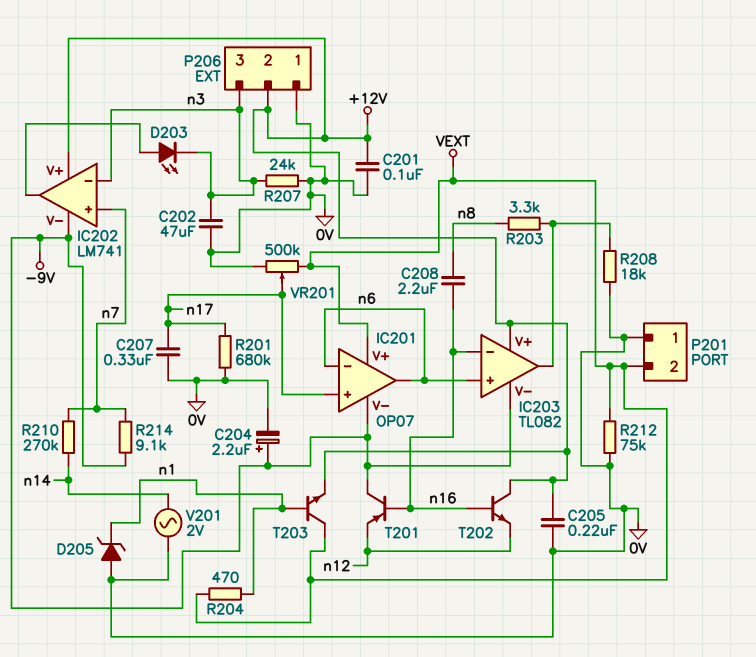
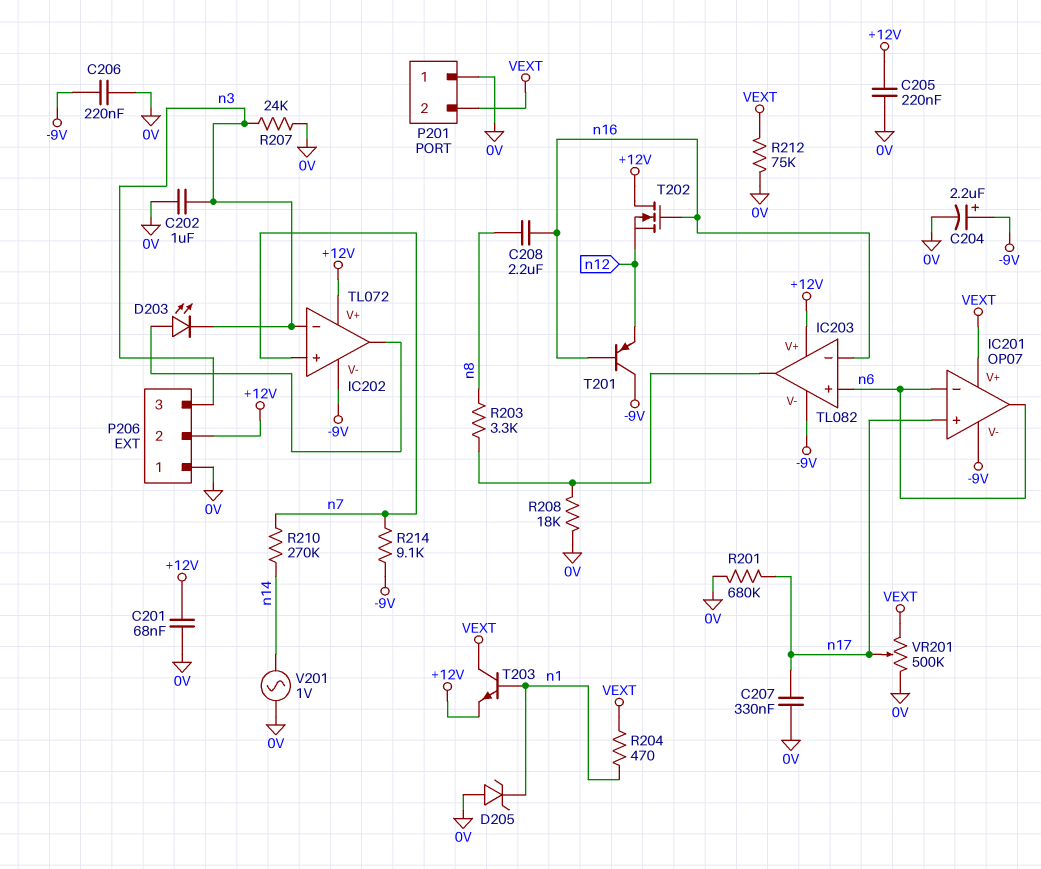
C201: 100nF (+12V, 0V) -> 68nF (+12V, 0V)
C202: 47uF (0V, n3) -> 1uF (0V, n3)
C206: none -> 220nF (-9V, 0V)
IC202: LM741 -> TL072
T202: NPN (B n16, C +12V, E n12) -> NMOS (G n16, D +12V, S n12)
V201: AC 2V (0V, n14) -> AC 1V (0V, n14)

